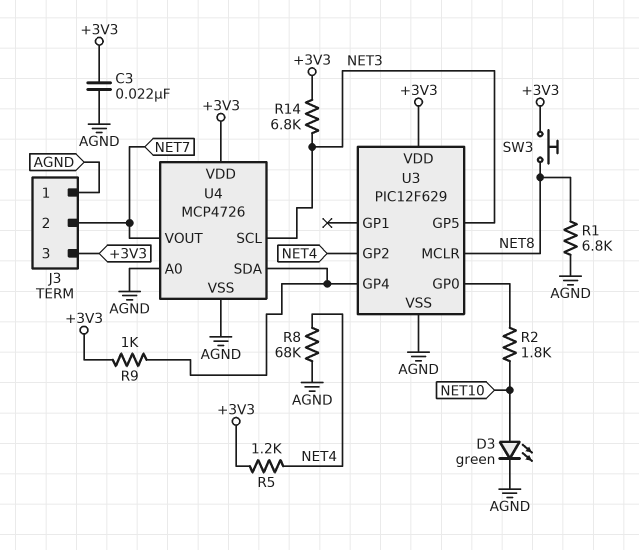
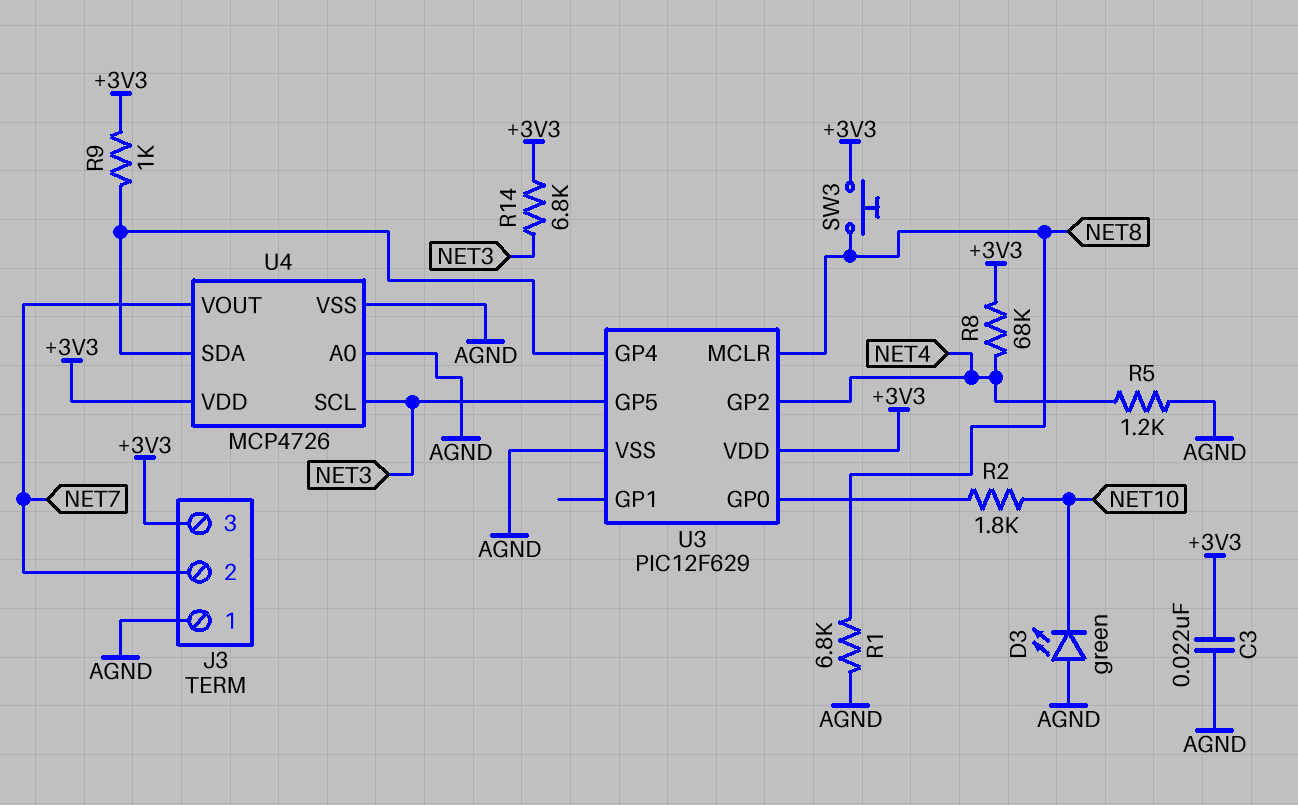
D3: LED green (A NET10, K AGND) -> LED green (A AGND, K NET10)
R5: 1.2k (+3V3, NET4) -> 1.2k (AGND, NET4)
R8: 68k (AGND, NET4) -> 68k (+3V3, NET4)

